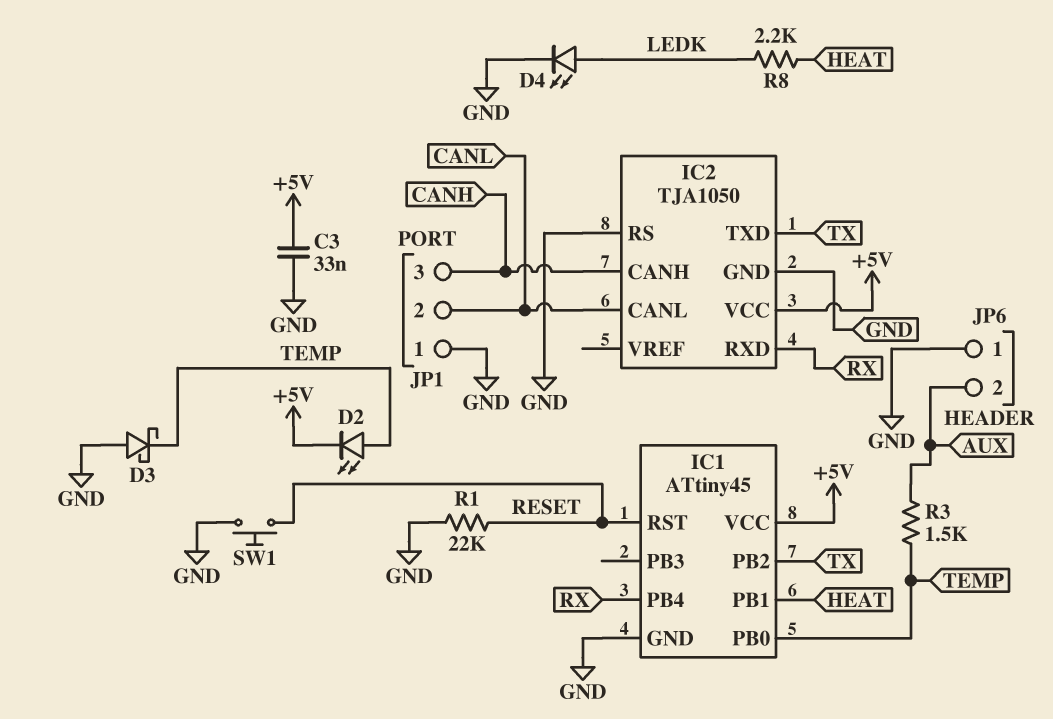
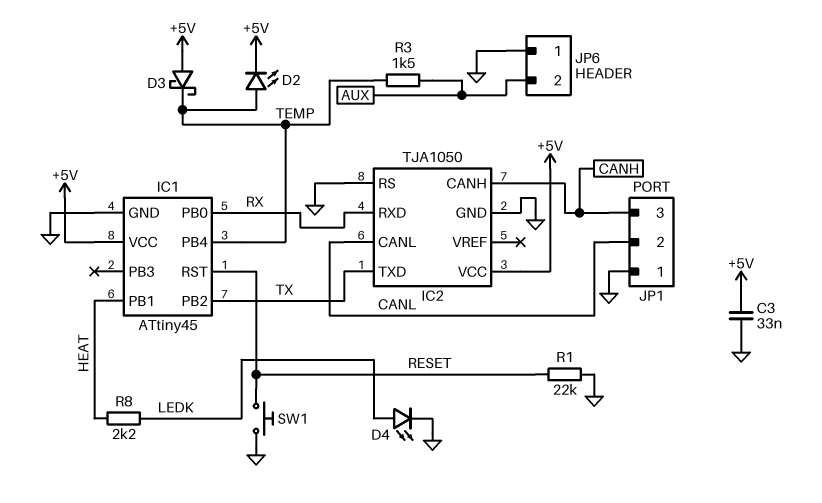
D3: schottky (A GND, K TEMP) -> schottky (A +5V, K TEMP)
IC1 pin PB0: TEMP -> RX
IC1 pin PB4: RX -> TEMP

